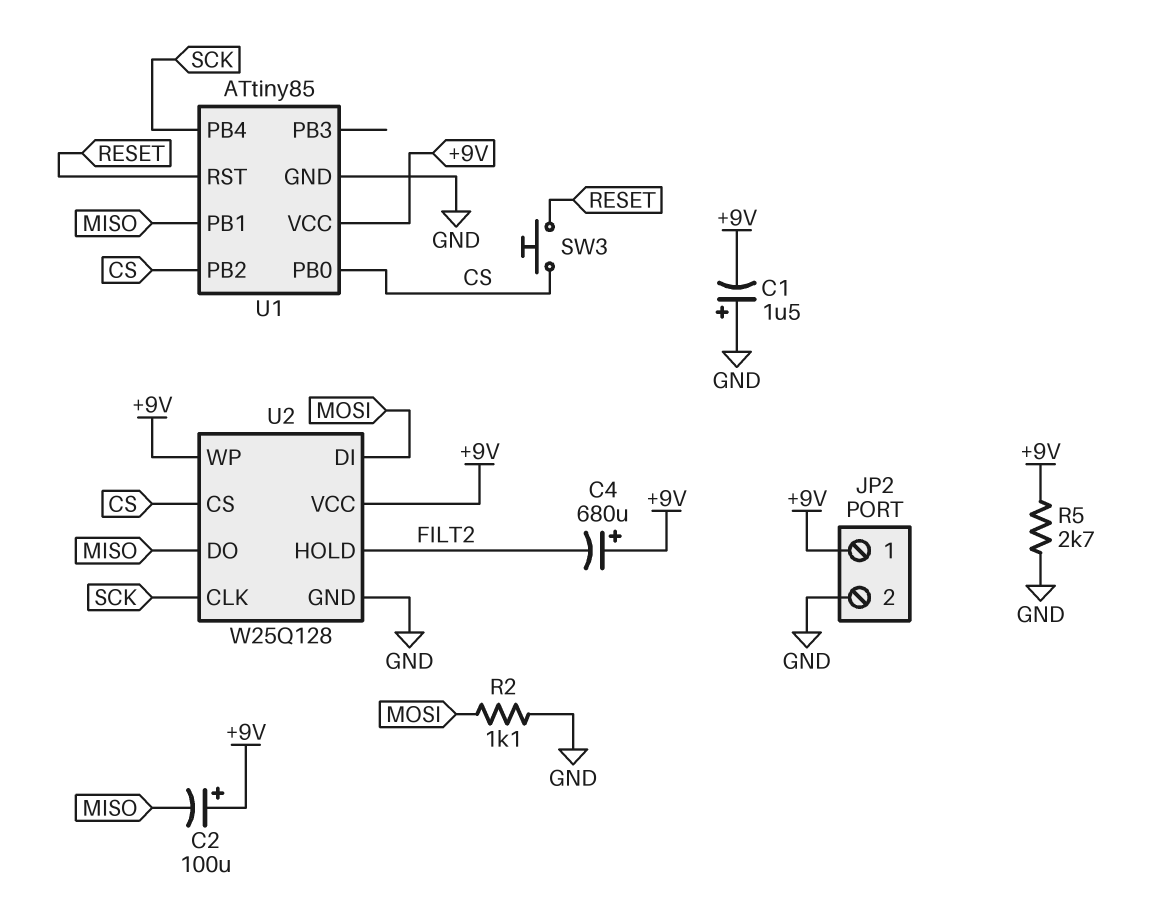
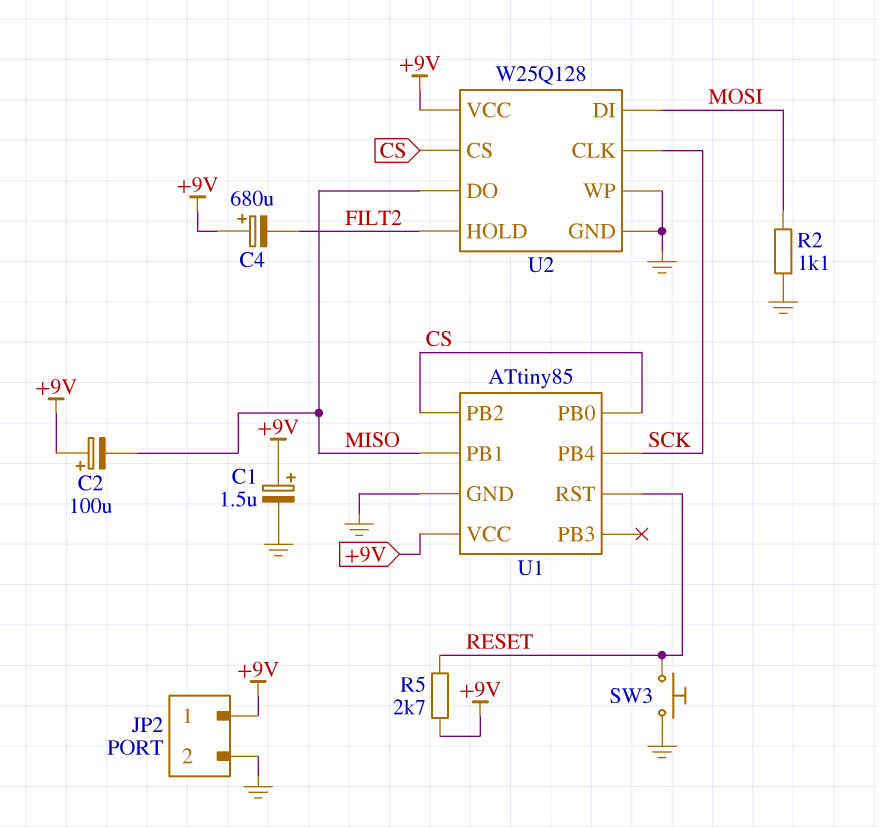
C1: 1.5uF (plus GND, minus +9V) -> 1.5uF (plus +9V, minus GND)
R5: 2.7k (+9V, GND) -> 2.7k (+9V, RESET)
SW3: button (CS, RESET) -> button (GND, RESET)
U2 pin WP: +9V -> GND

